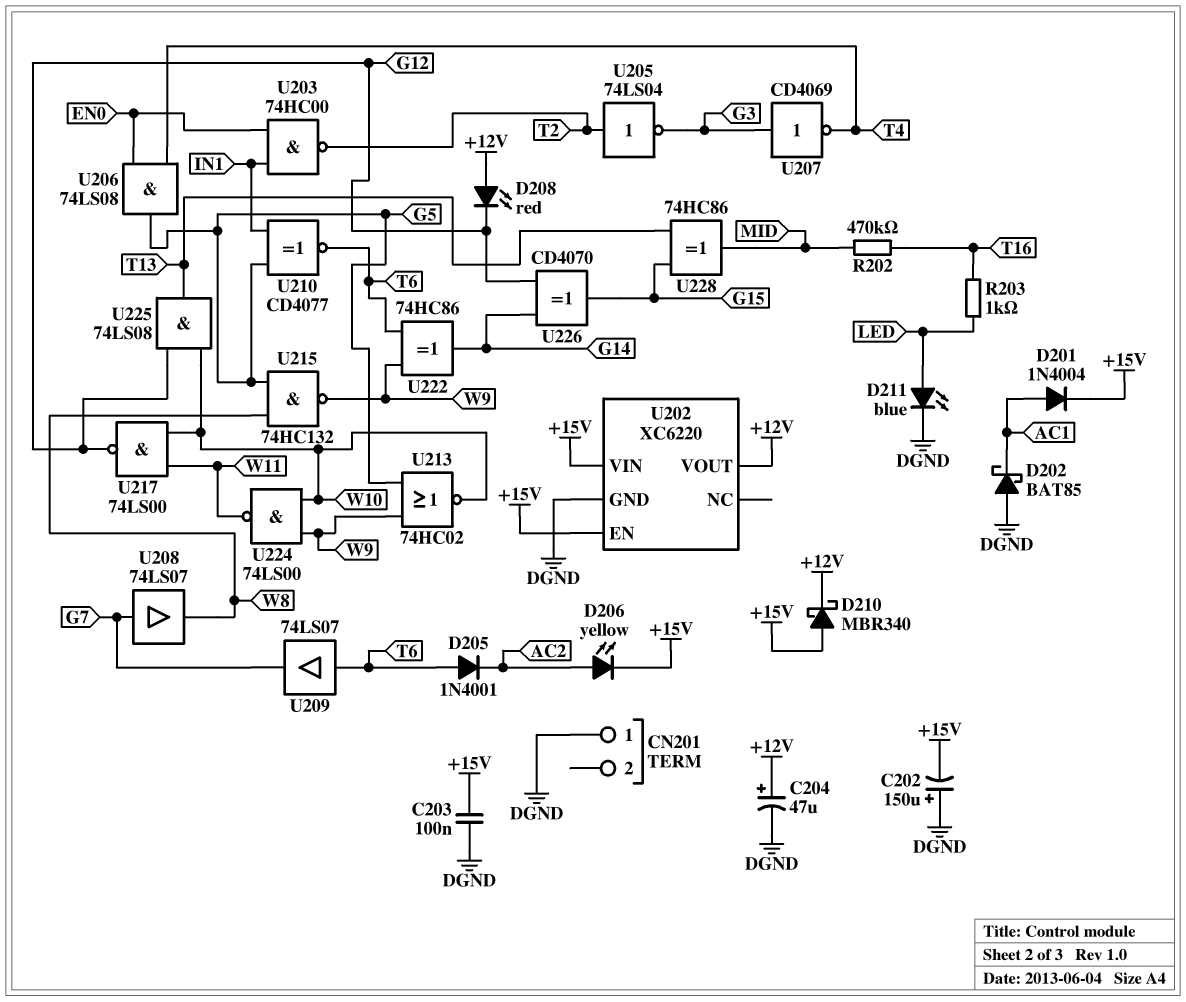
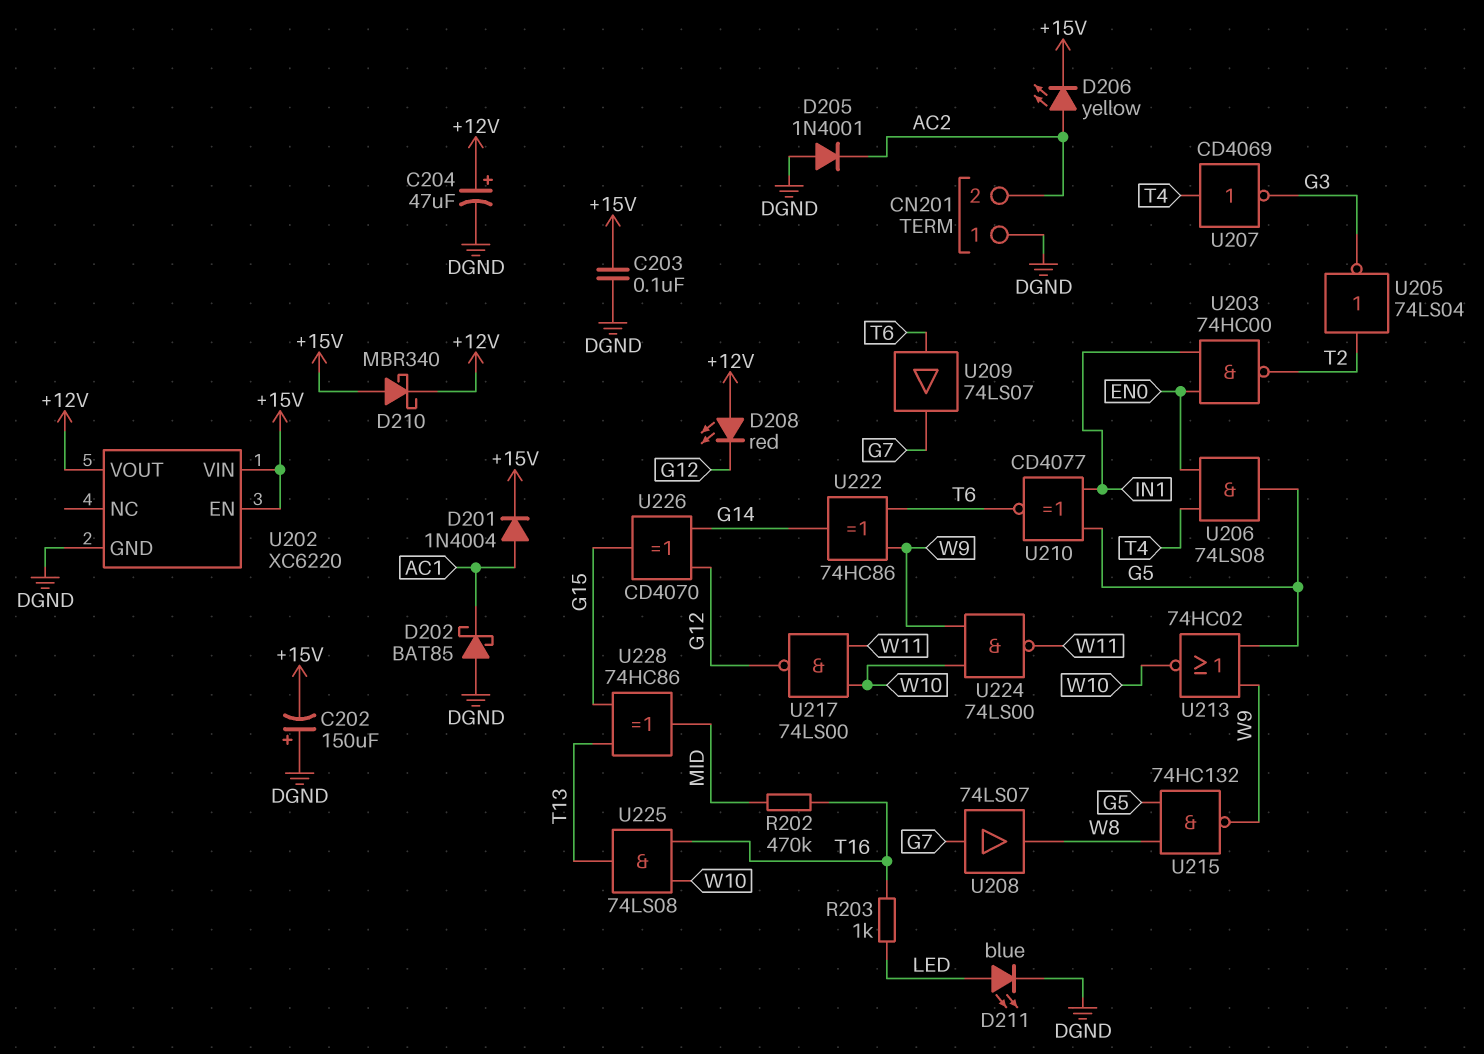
CN201 pin 2: none -> AC2
D205: diode 1N4001 (A T6, K AC2) -> diode 1N4001 (A DGND, K AC2)
U207: NOT CD4069 (in G3, out T4) -> NOT CD4069 (in T4, out G3)
U225: AND 74LS08 (in G12, in W10, out T13) -> AND 74LS08 (in T16, in W10, out T13)

